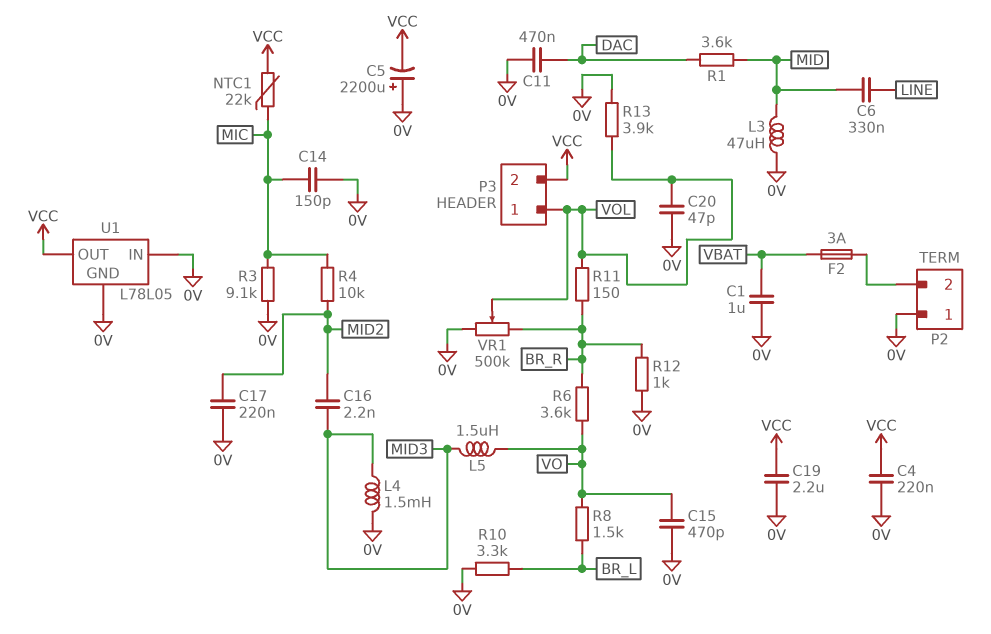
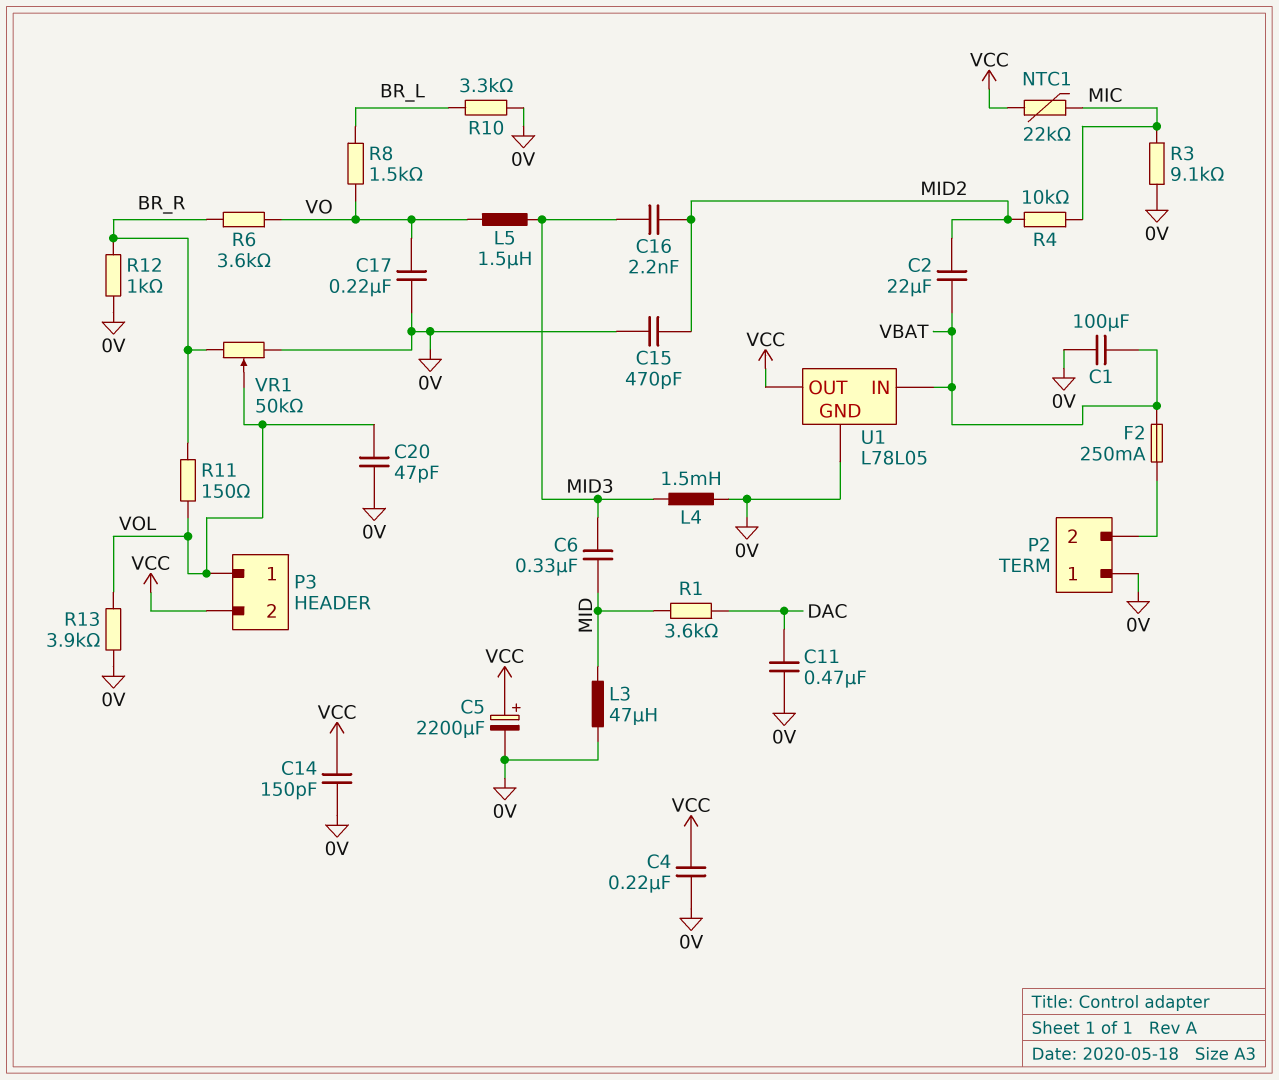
C1: 1uF (0V, VBAT) -> 100uF (0V, VBAT)
C2: none -> 22uF (MID2, VBAT)
C5: 2200uF (plus 0V, minus VCC) -> 2200uF (plus VCC, minus 0V)
C6: 330nF (LINE, MID) -> 330nF (MID, MID3)
C14: 150pF (0V, MIC) -> 150pF (0V, VCC)
C15: 470pF (0V, VO) -> 470pF (0V, MID2)
C17: 220nF (0V, MID2) -> 220nF (0V, VO)
C19: 2.2uF (0V, VCC) -> none
F2: 3A (P2/2, VBAT) -> 250mA (P2/2, VBAT)
U1 pin IN: 0V -> VBAT
VR1: 500k (0V, BR_R, wiper VOL) -> 50k (0V, BR_R, wiper VOL)

